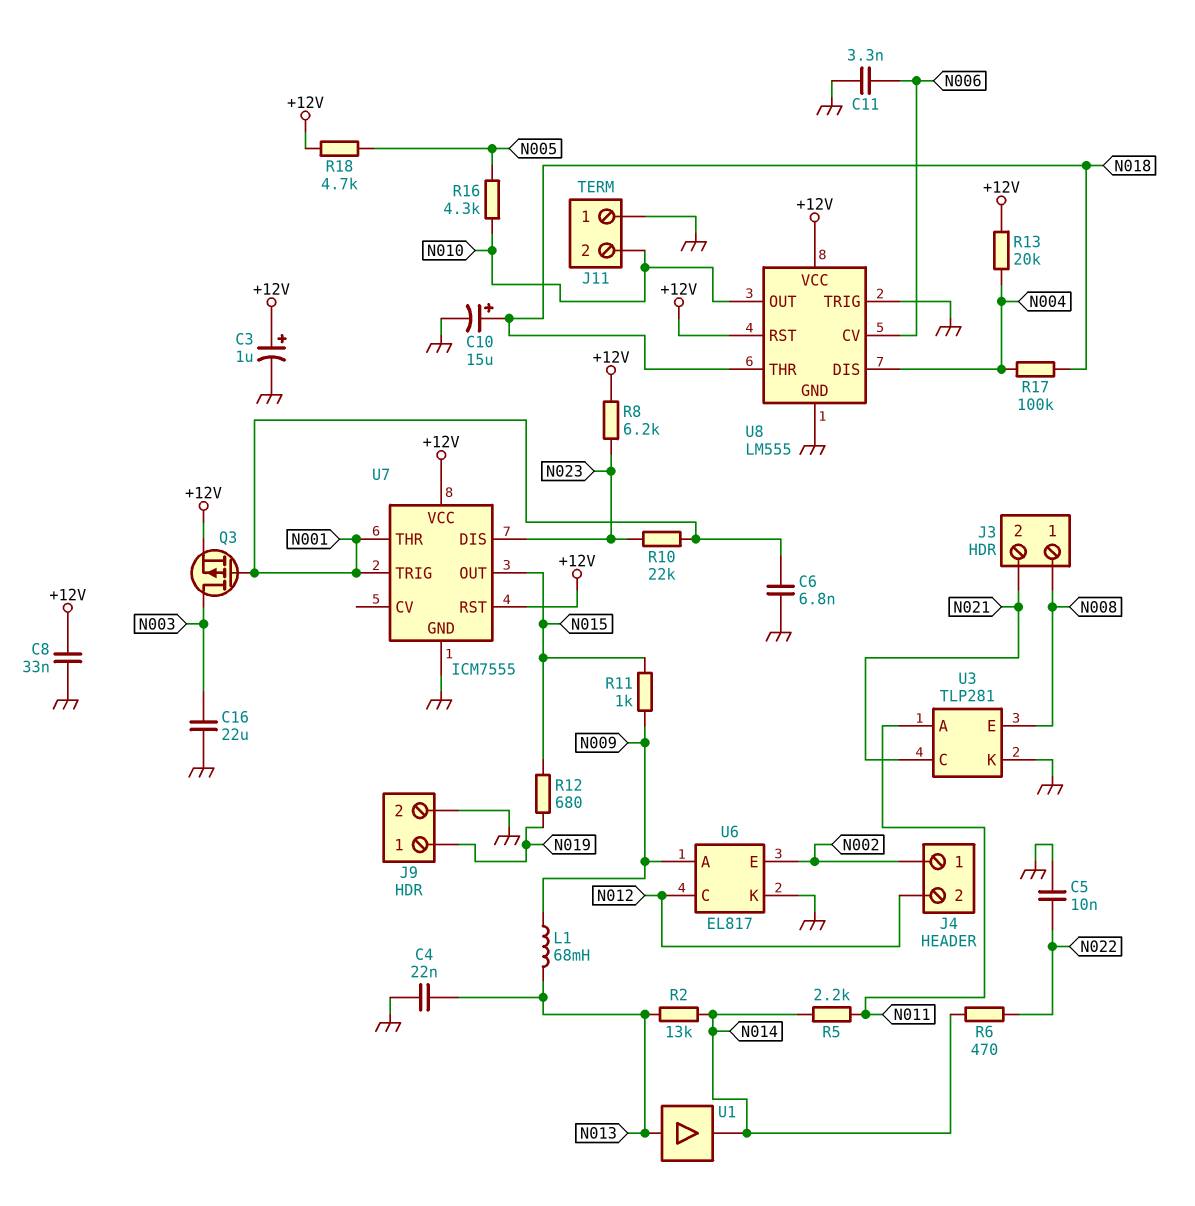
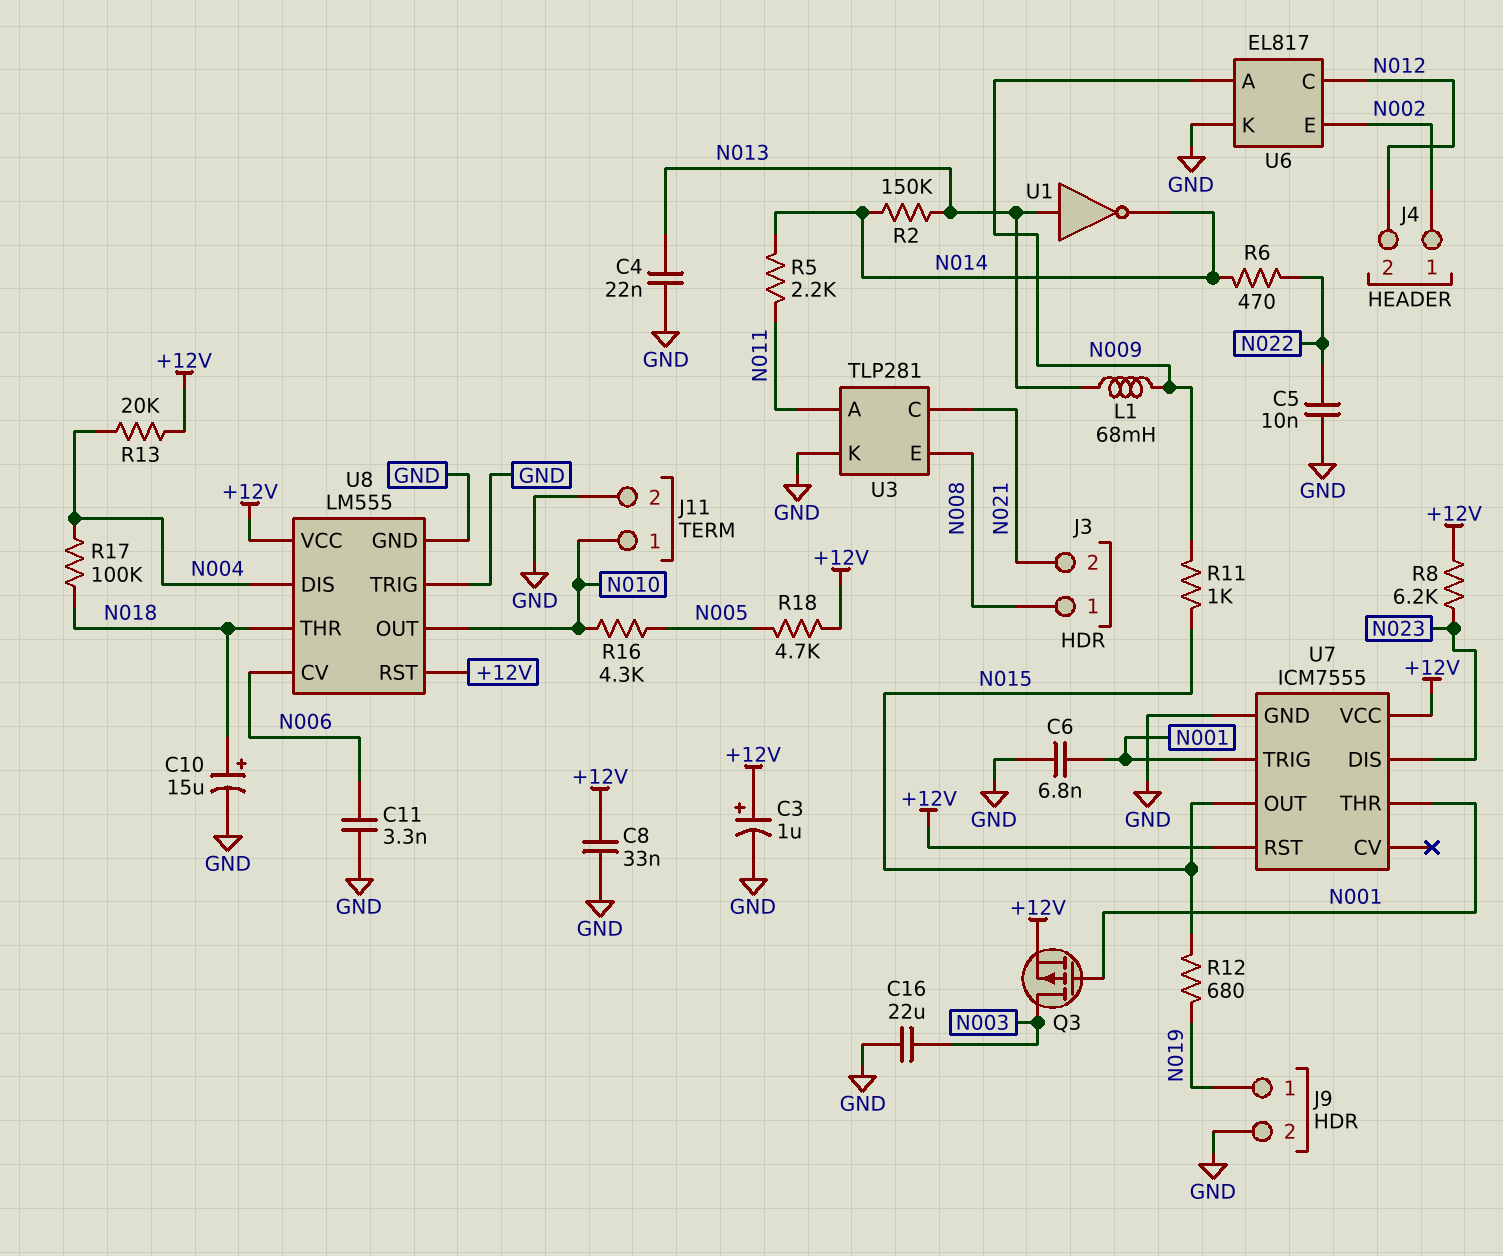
J11 pin 1: GND -> N010
J11 pin 2: N010 -> GND
R2: 13k (N013, N014) -> 150k (N013, N014)
R10: 22k (N001, N023) -> none
U1: buffer (in N013, out N014) -> NOT (in N013, out N014)

